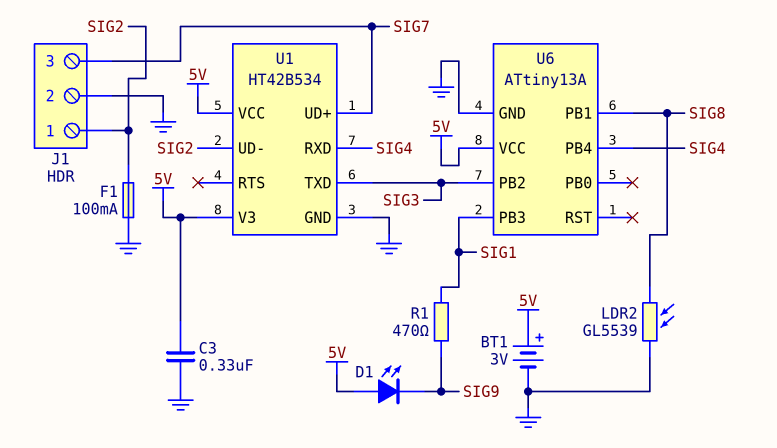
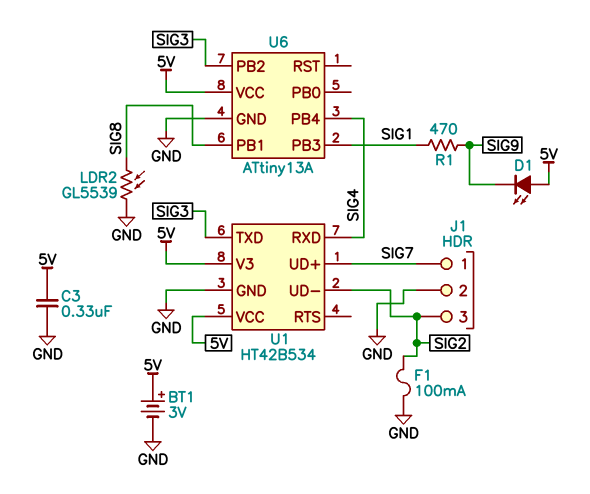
J1 pin 1: SIG2 -> SIG7
J1 pin 3: SIG7 -> SIG2

